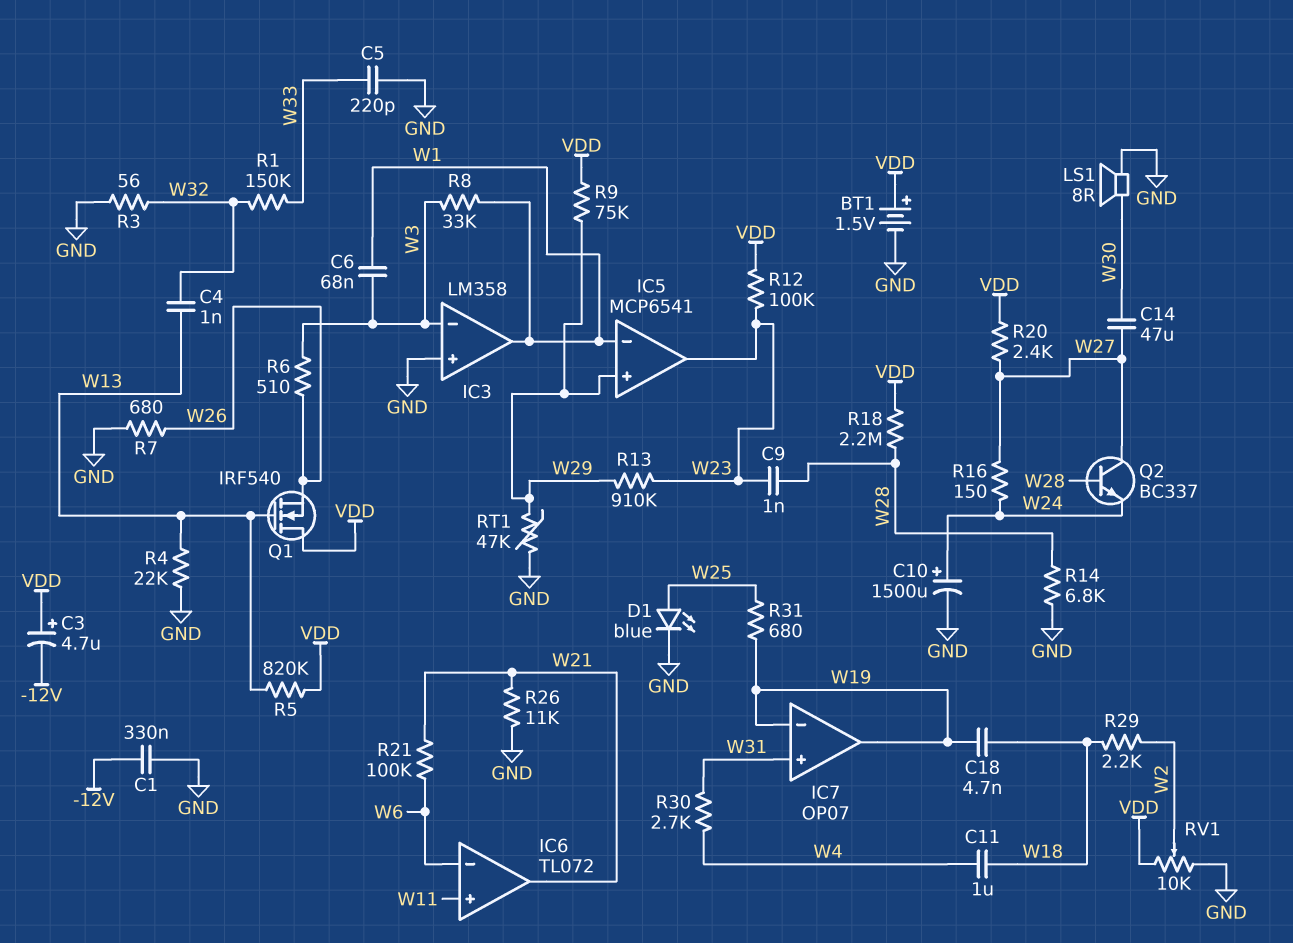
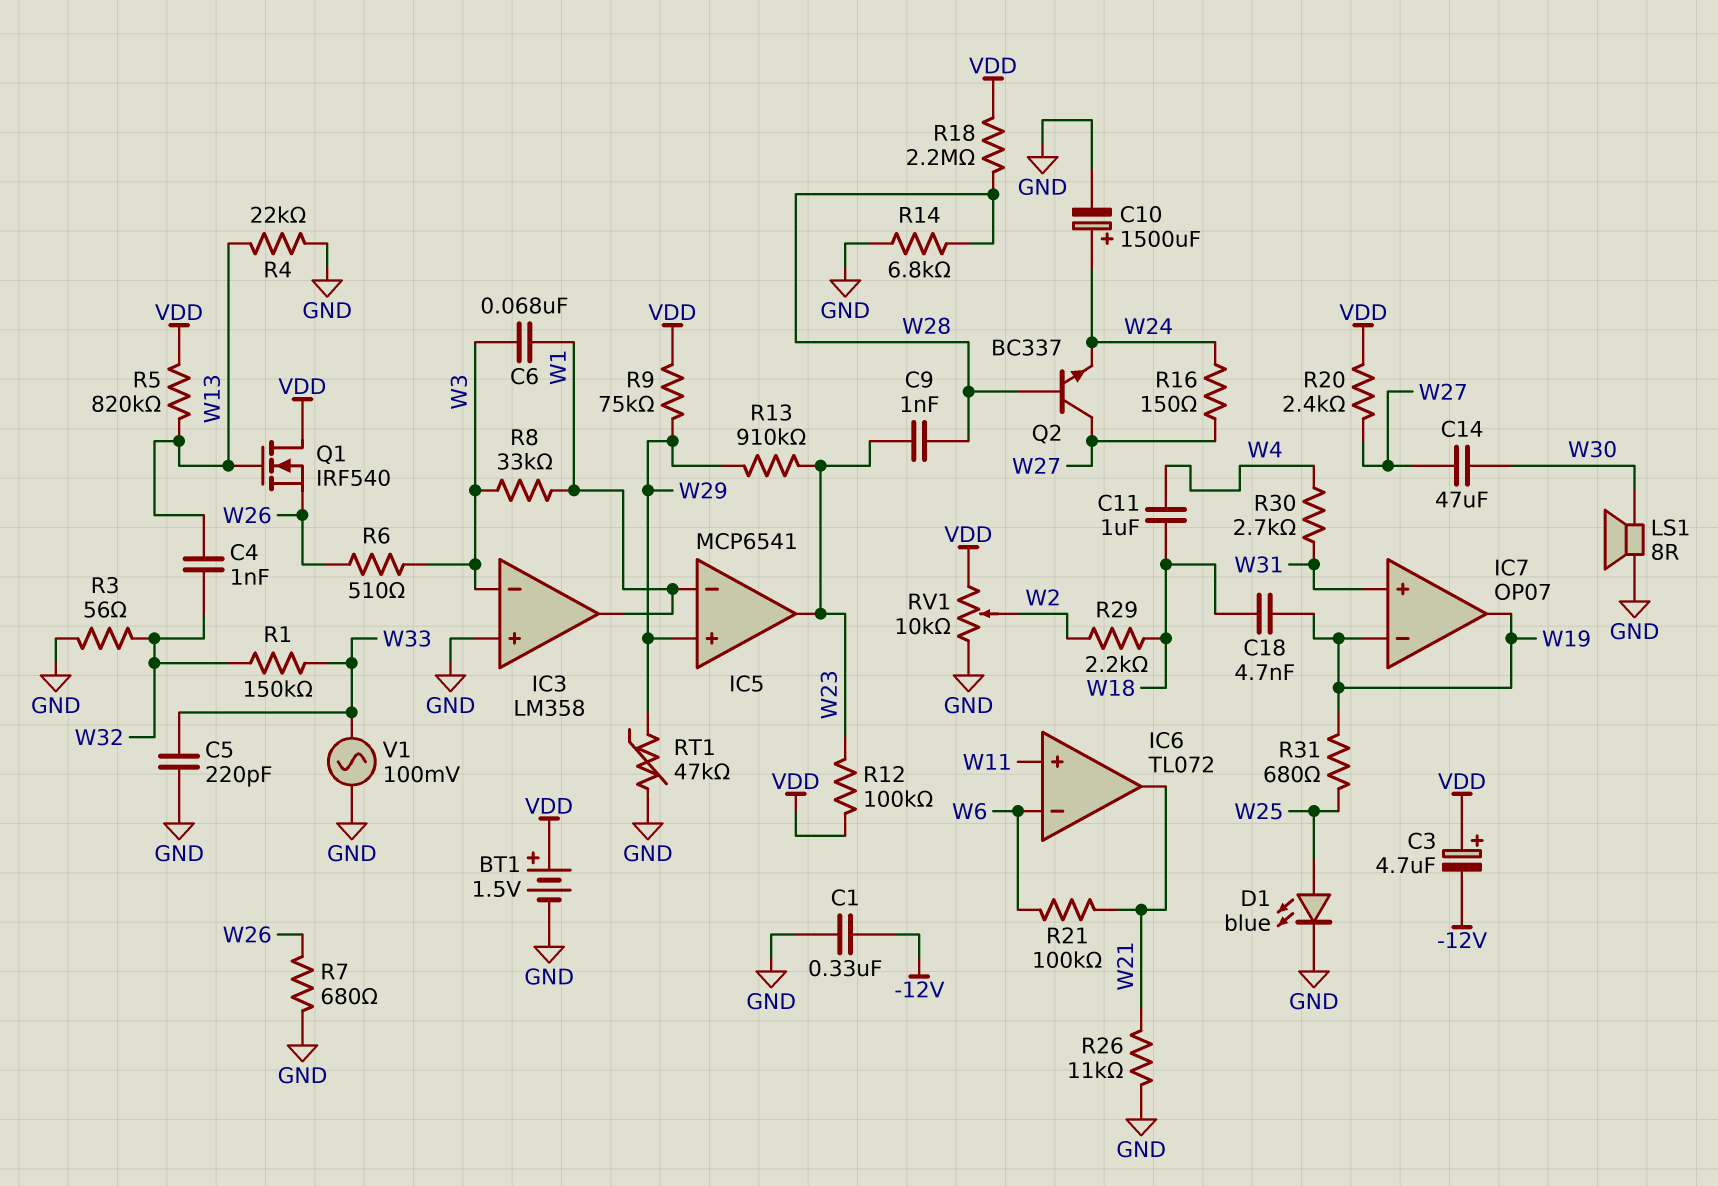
V1: none -> AC 100mV (GND, W33)

